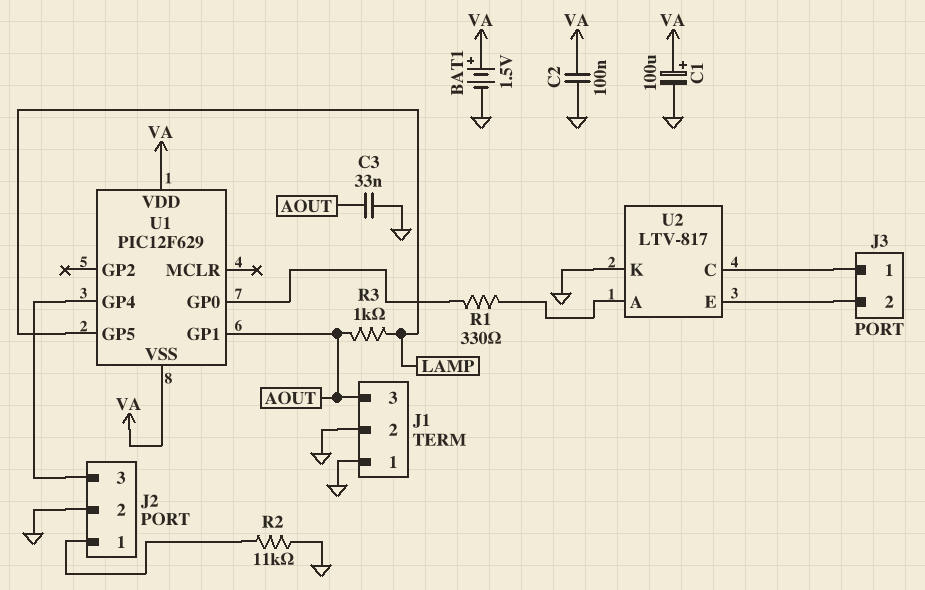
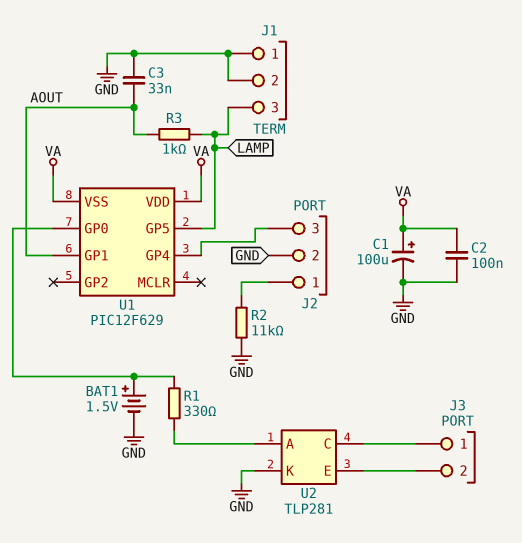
BAT1: 1.5V (plus VA, minus GND) -> 1.5V (plus U1/GP0, minus GND)
J1 pin 3: AOUT -> LAMP
U2: LTV-817 -> TLP281

